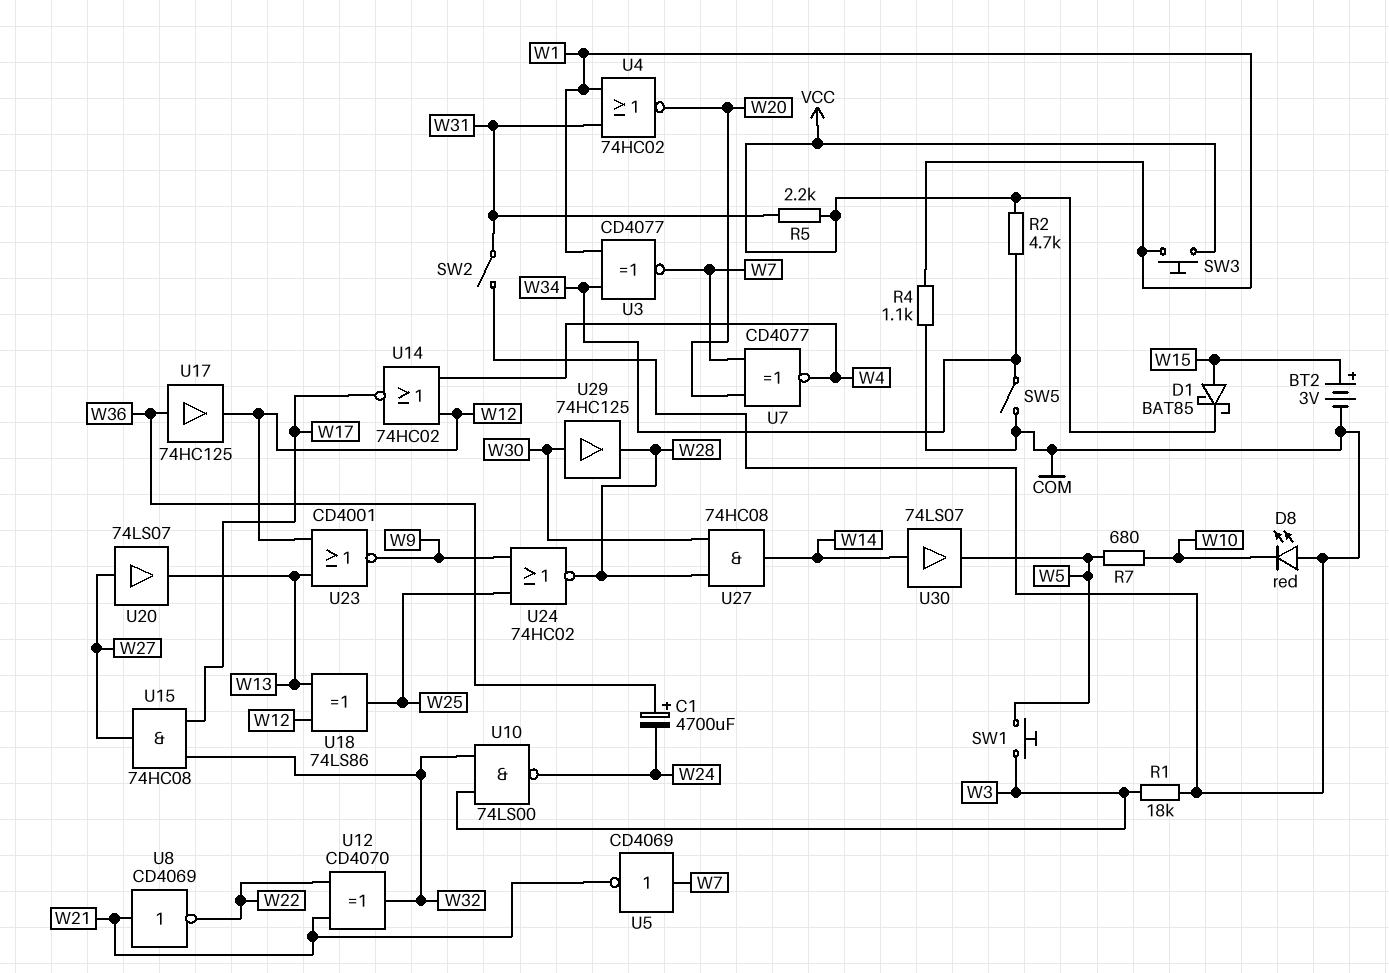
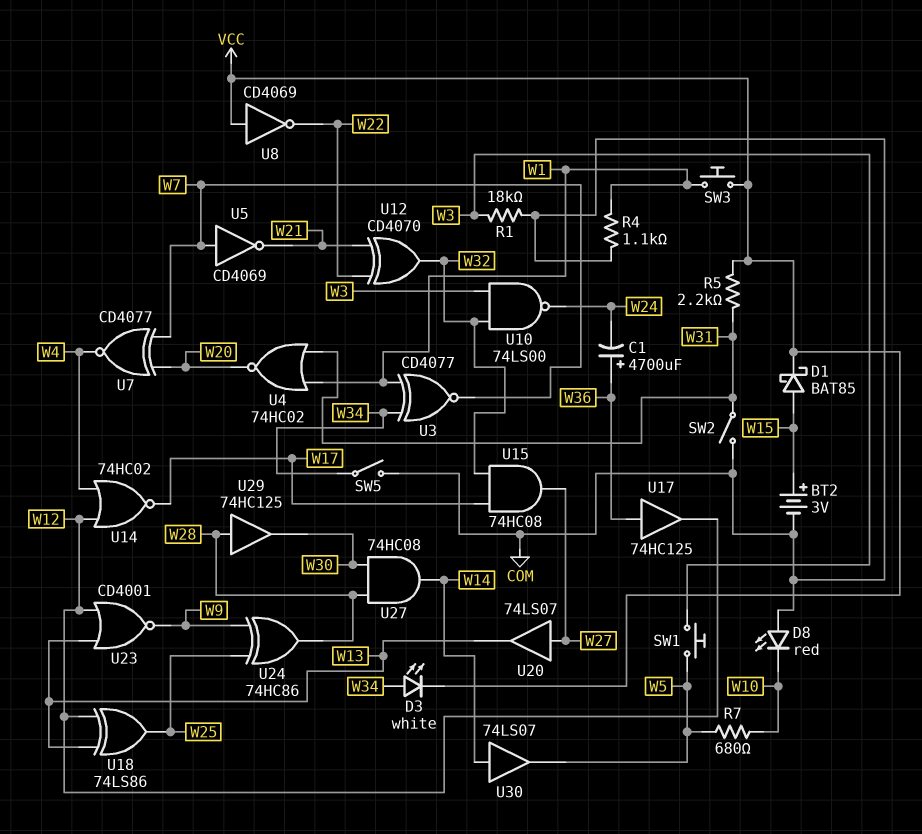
D3: none -> LED white (A W34, K VCC)
R2: 4.7k (VCC, W34) -> none
U8: NOT CD4069 (in W21, out W22) -> NOT CD4069 (in VCC, out W22)
U24: NOR 74HC02 (in W9, in W25, out W28) -> XOR 74HC86 (in W9, in W25, out W28)
U29: buffer 74HC125 (in W30, out W28) -> buffer 74HC125 (in W28, out W30)

